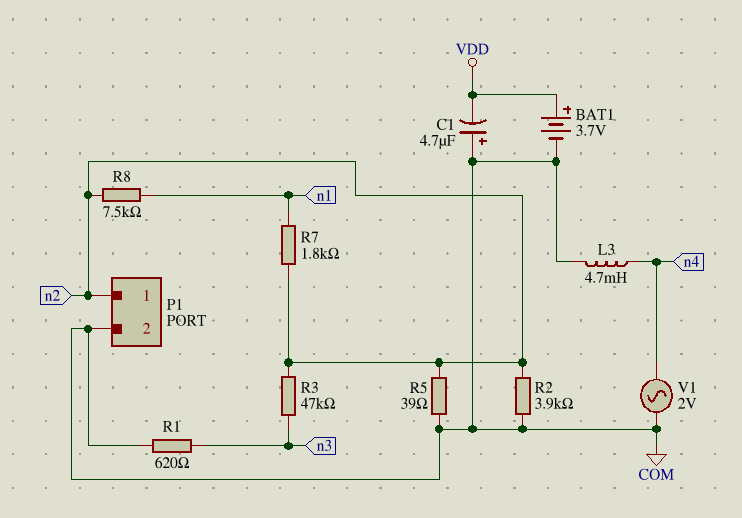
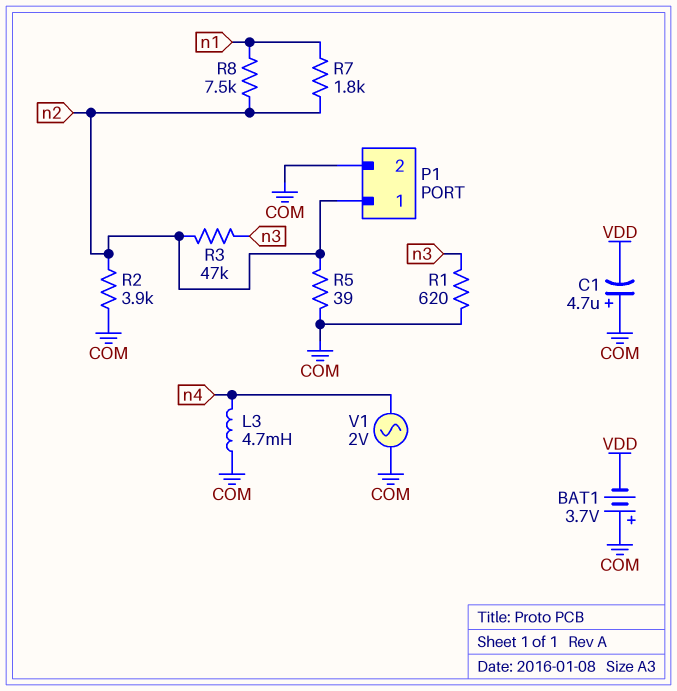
BAT1: 3.7V (plus VDD, minus COM) -> 3.7V (plus COM, minus VDD)

